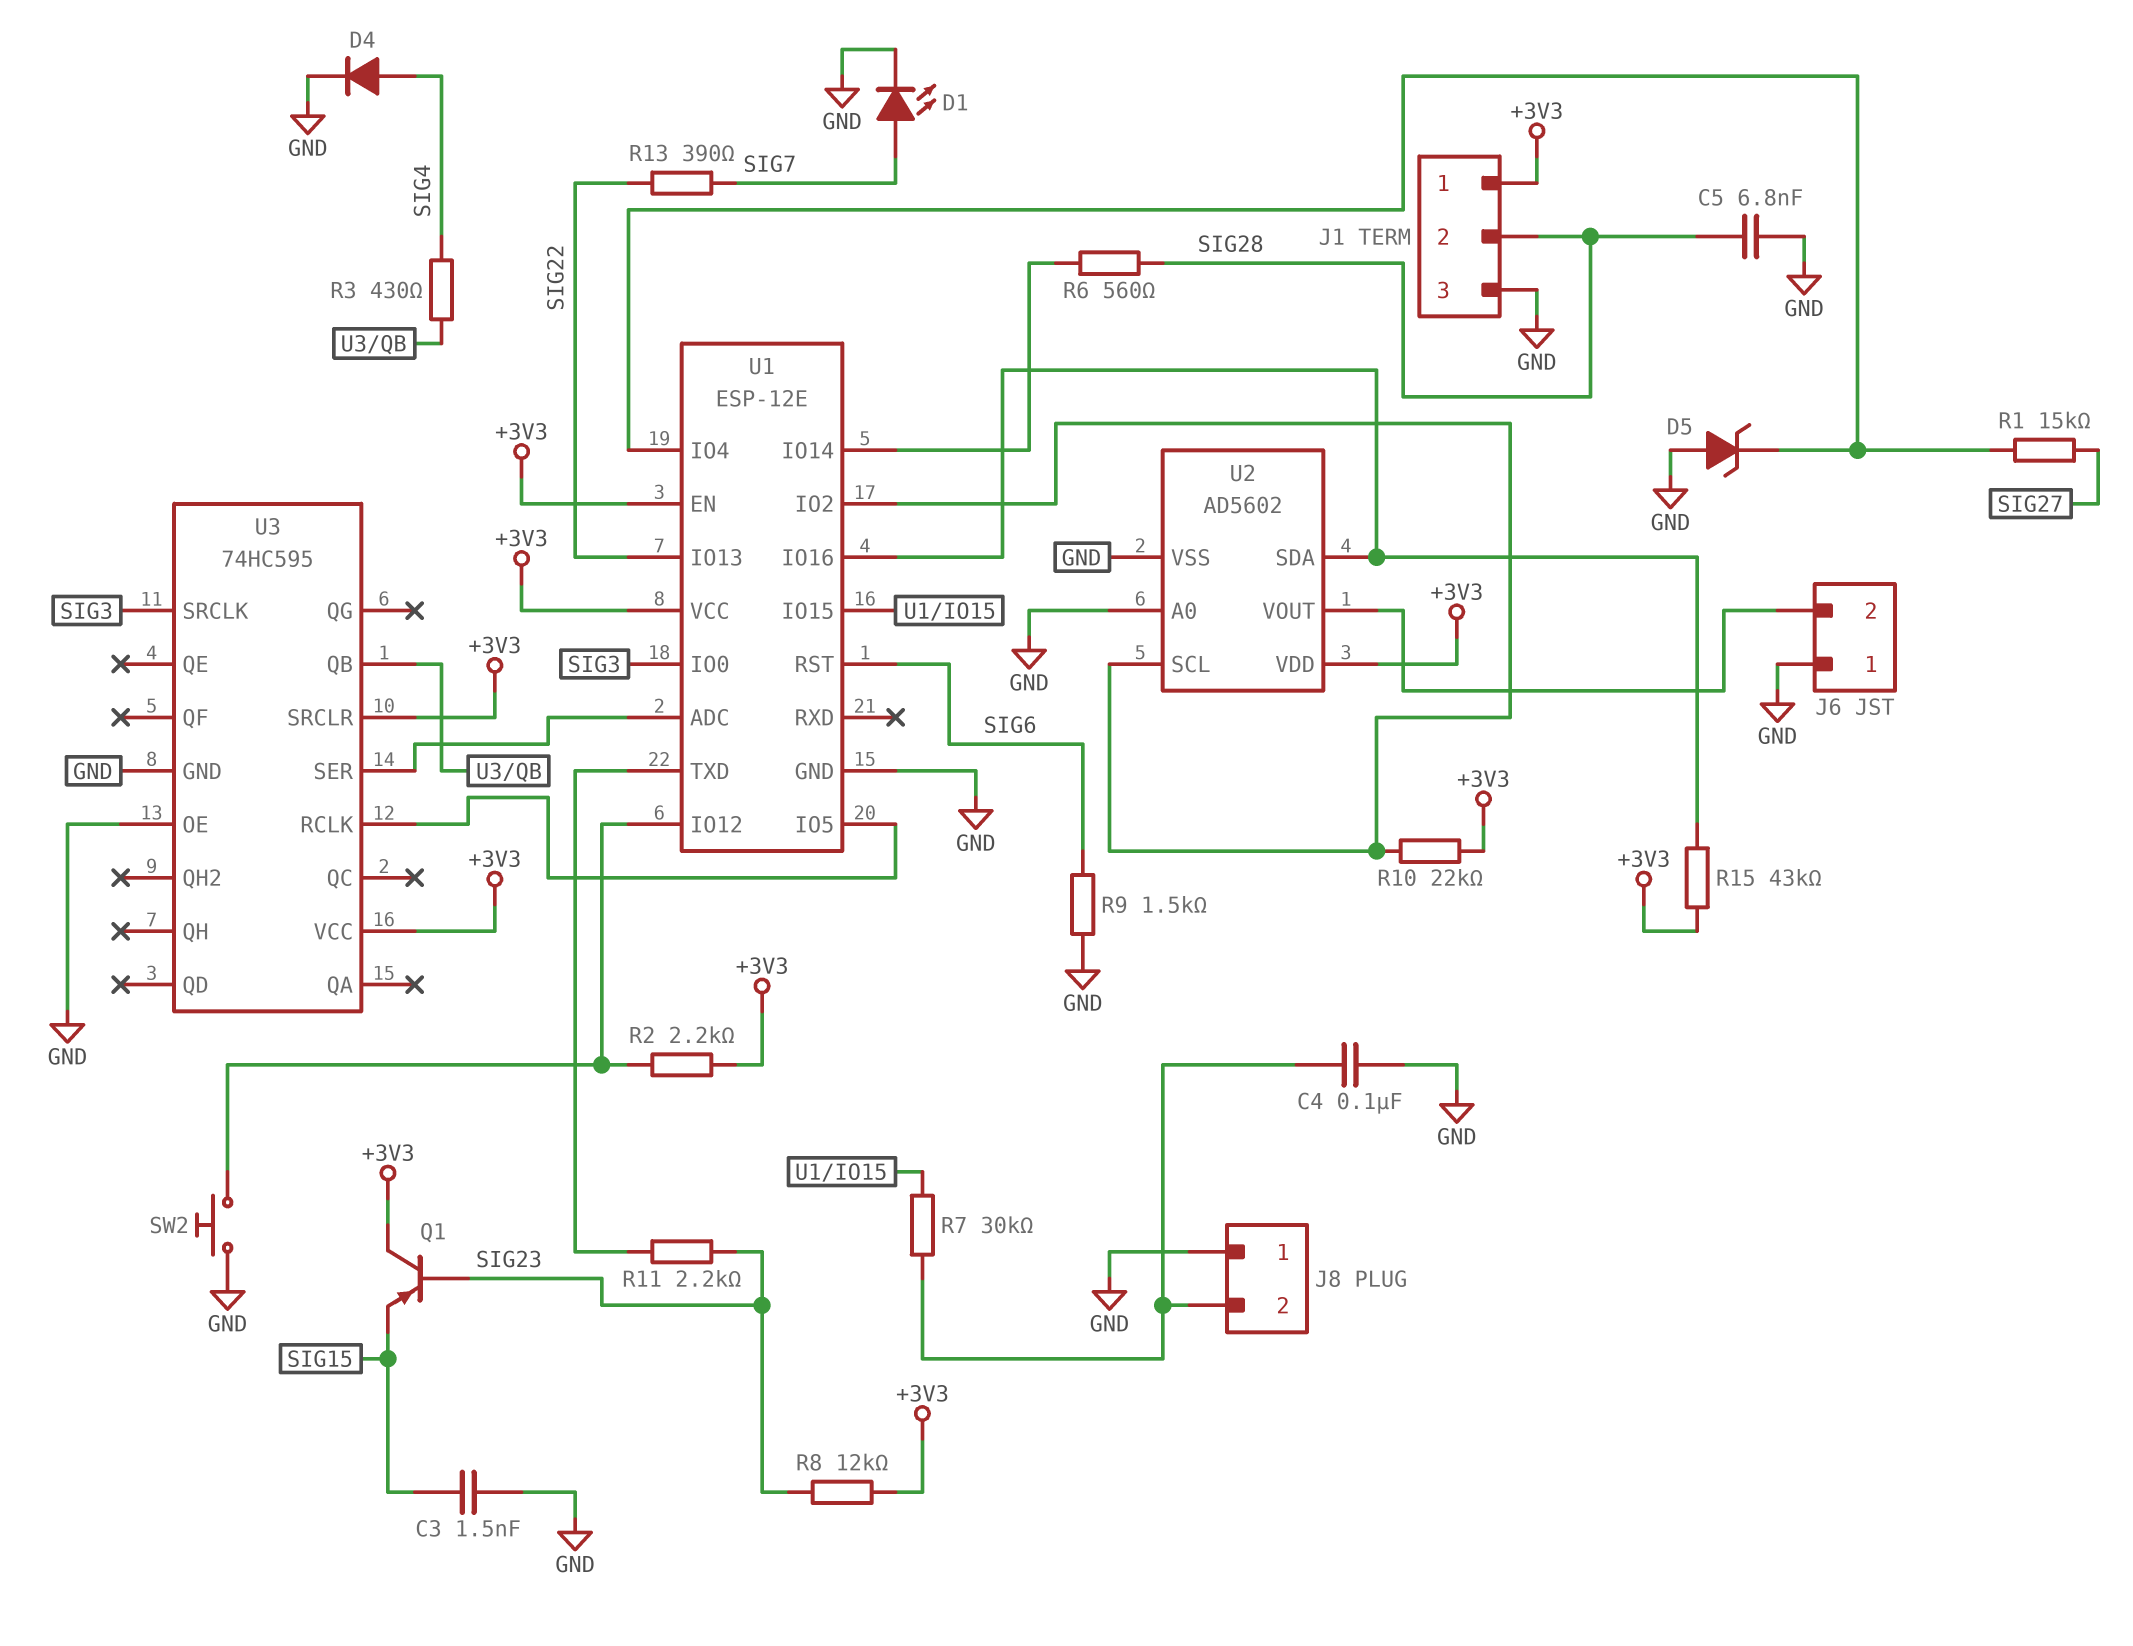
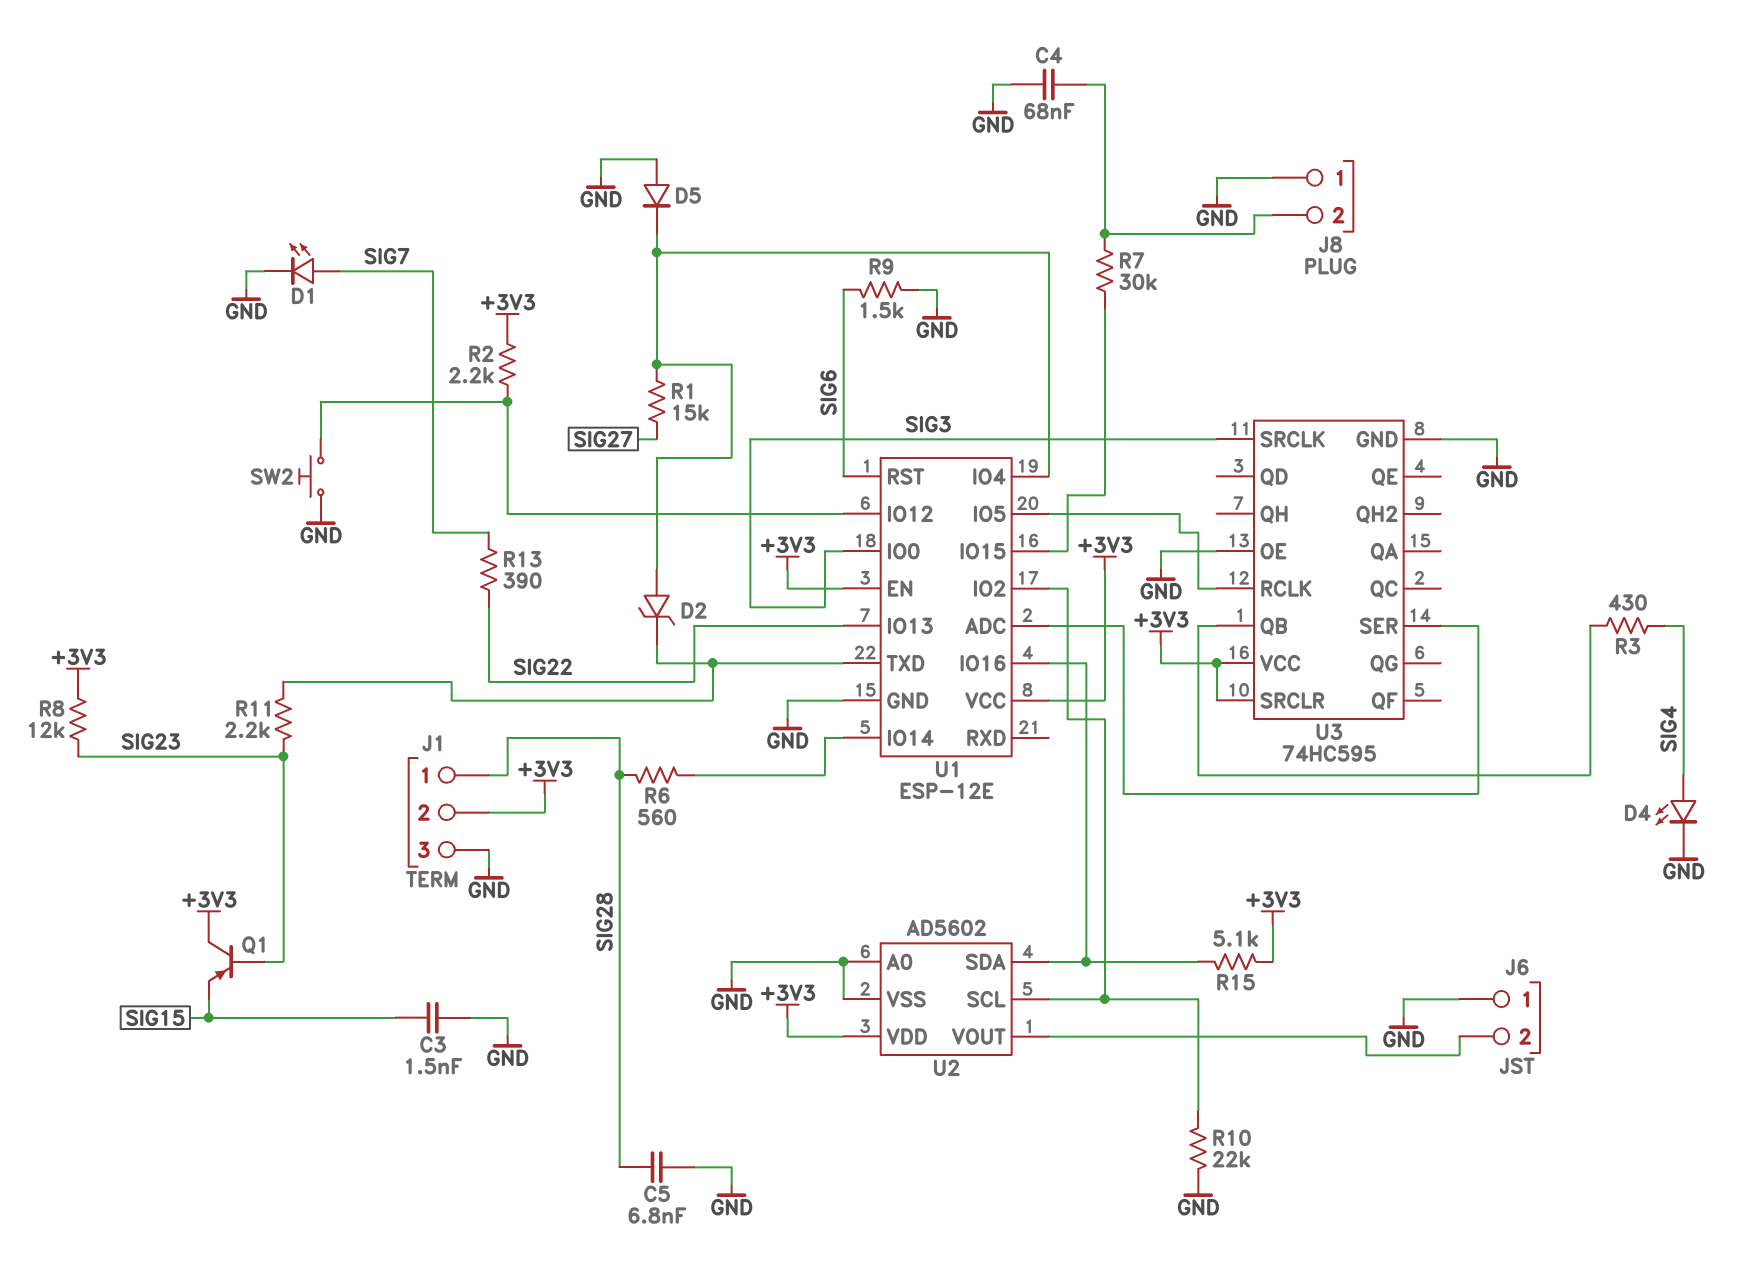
C4: 100nF (GND, J8/2) -> 68nF (GND, J8/2)
D2: none -> zener (A U1/IO4, K U1/TXD)
D4: diode (A SIG4, K GND) -> LED (A SIG4, K GND)
D5: zener (A GND, K U1/IO4) -> diode (A GND, K U1/IO4)
J1 pin 1: +3V3 -> SIG28
J1 pin 2: SIG28 -> +3V3
R10: 22k (+3V3, U1/IO2) -> 22k (GND, U1/IO2)
R15: 43k (+3V3, U1/IO16) -> 5.1k (+3V3, U1/IO16)

